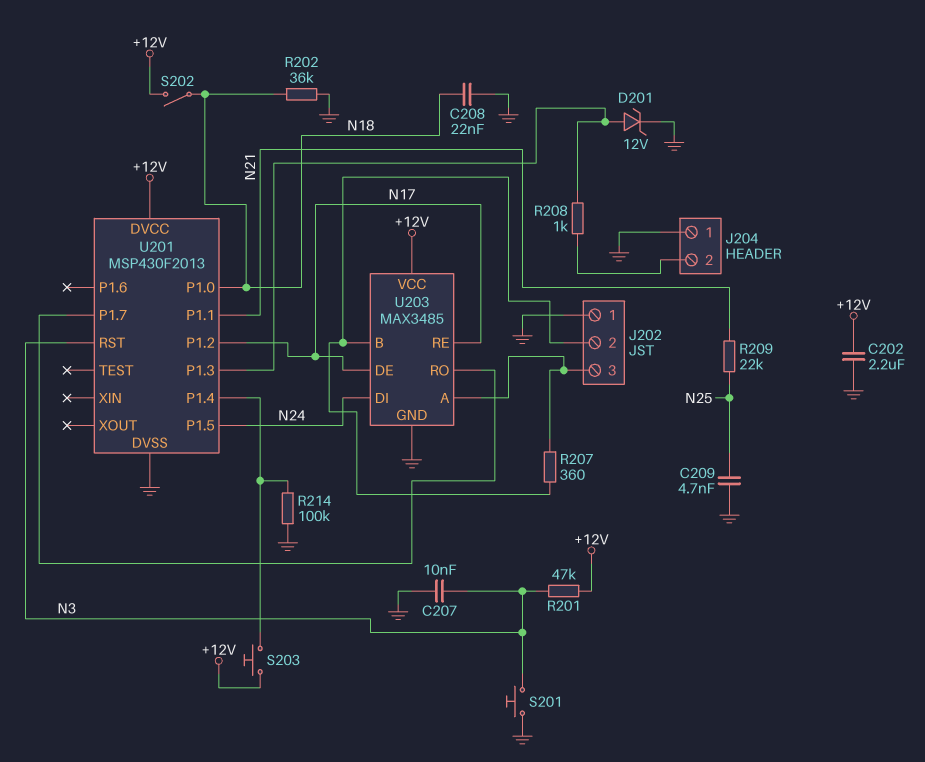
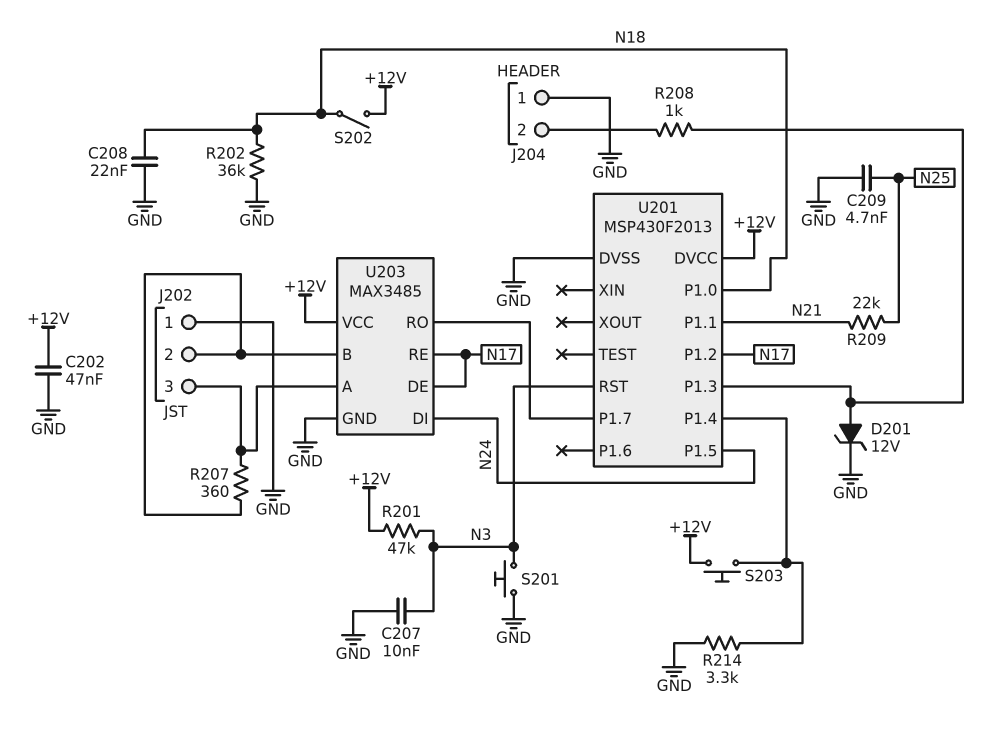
C202: 2.2uF (+12V, GND) -> 47nF (+12V, GND)
R214: 100k (GND, U201/P1.4) -> 3.3k (GND, U201/P1.4)

